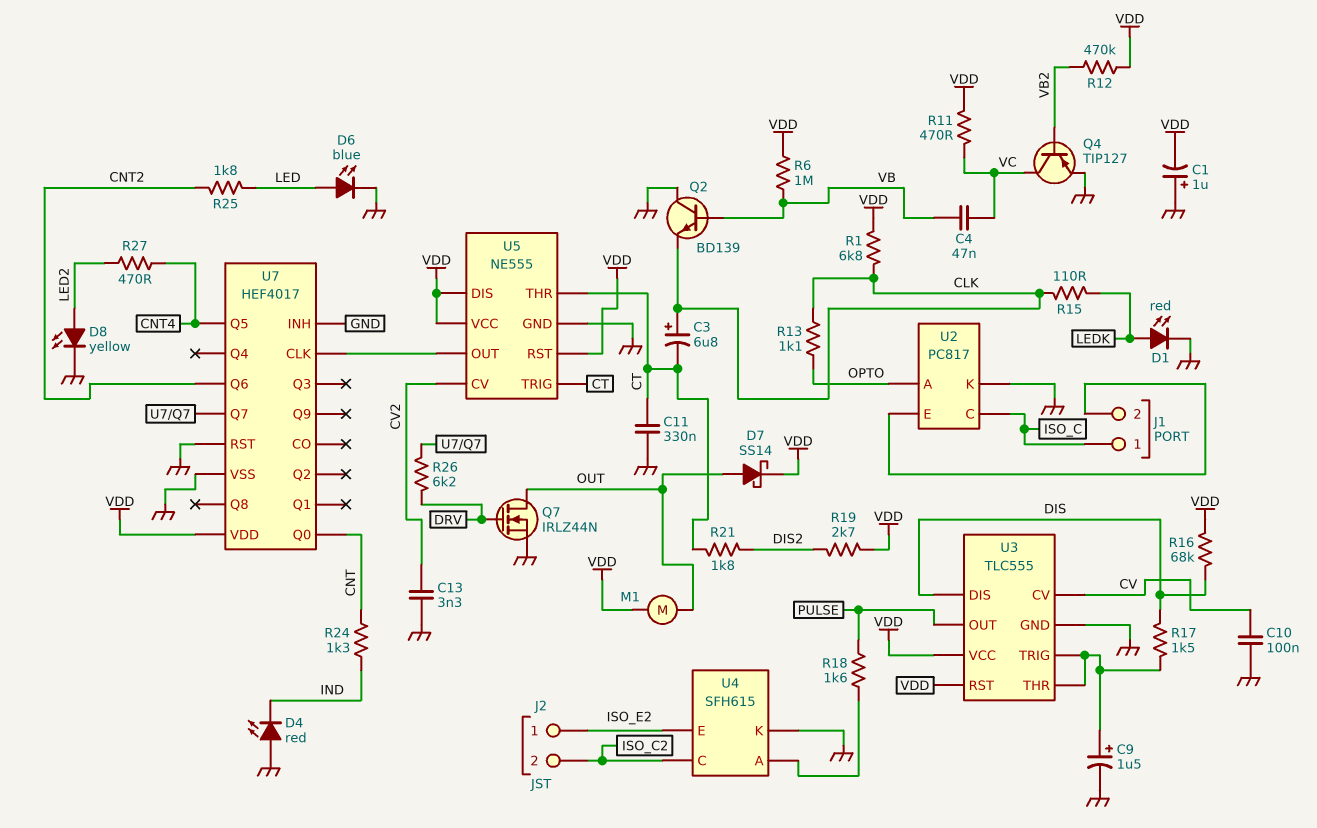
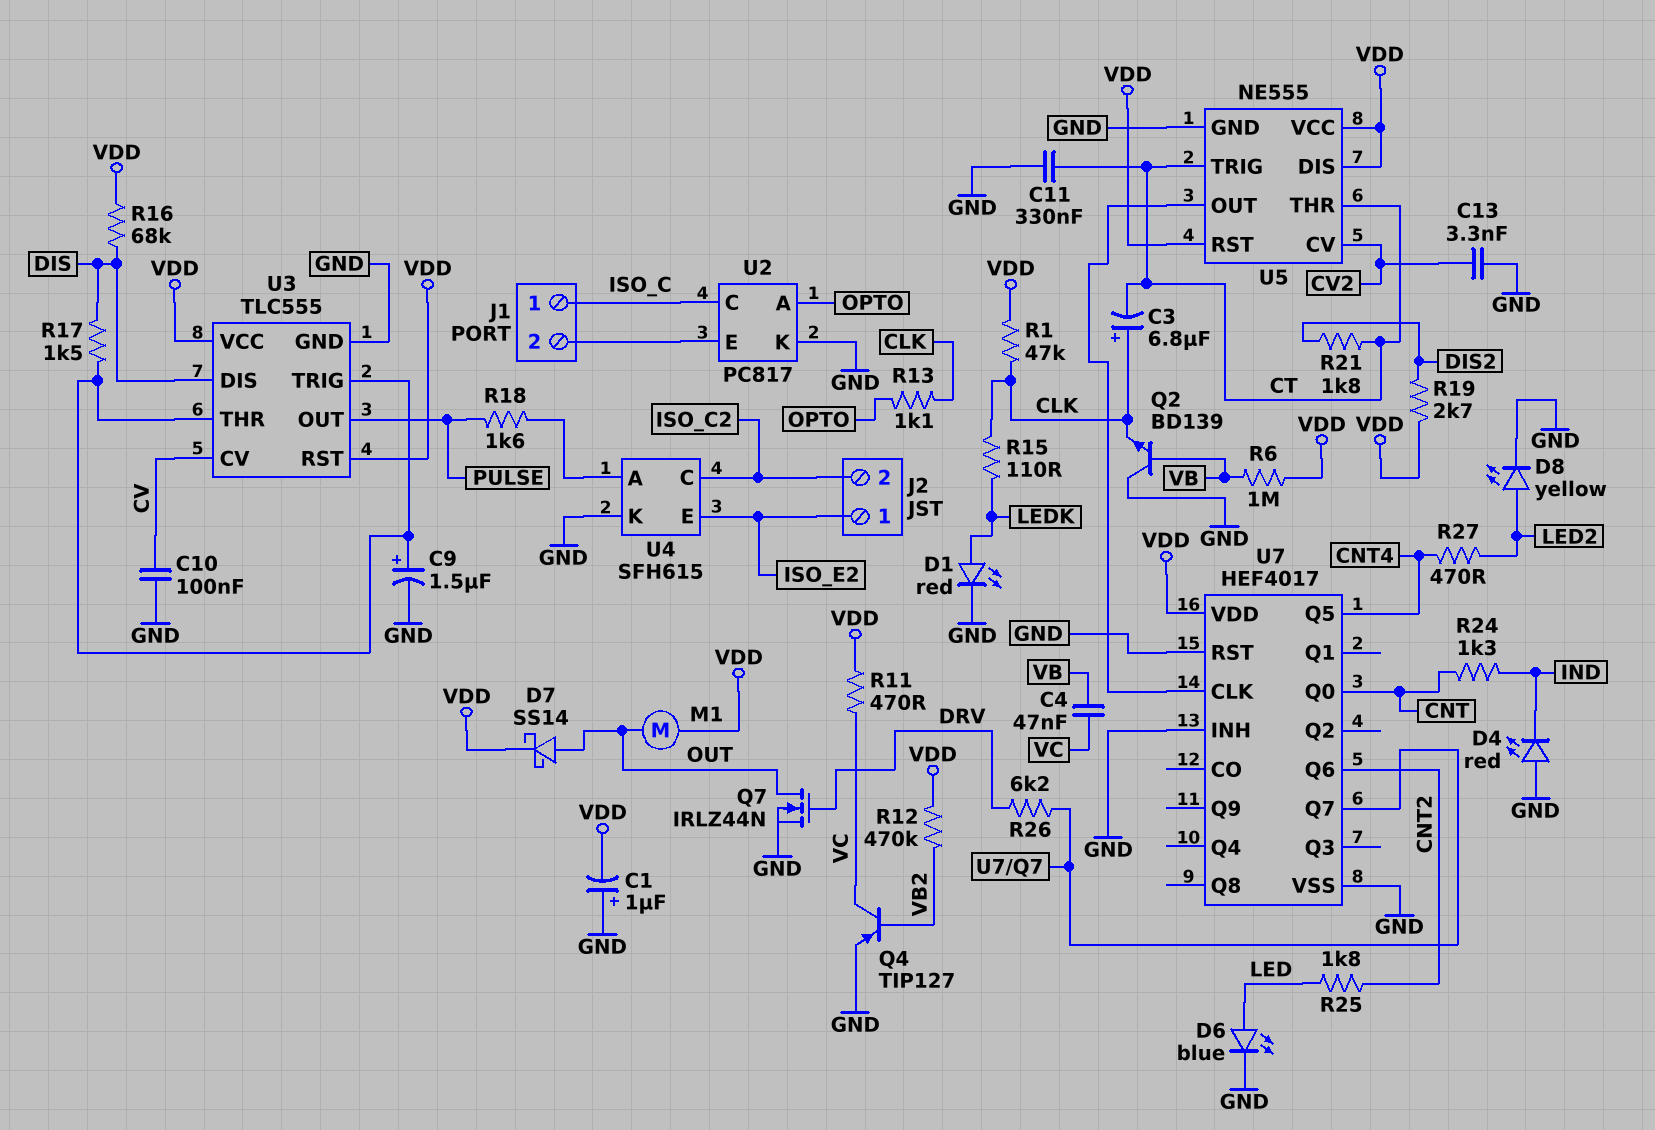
R1: 6.8k (CLK, VDD) -> 47k (CLK, VDD)

